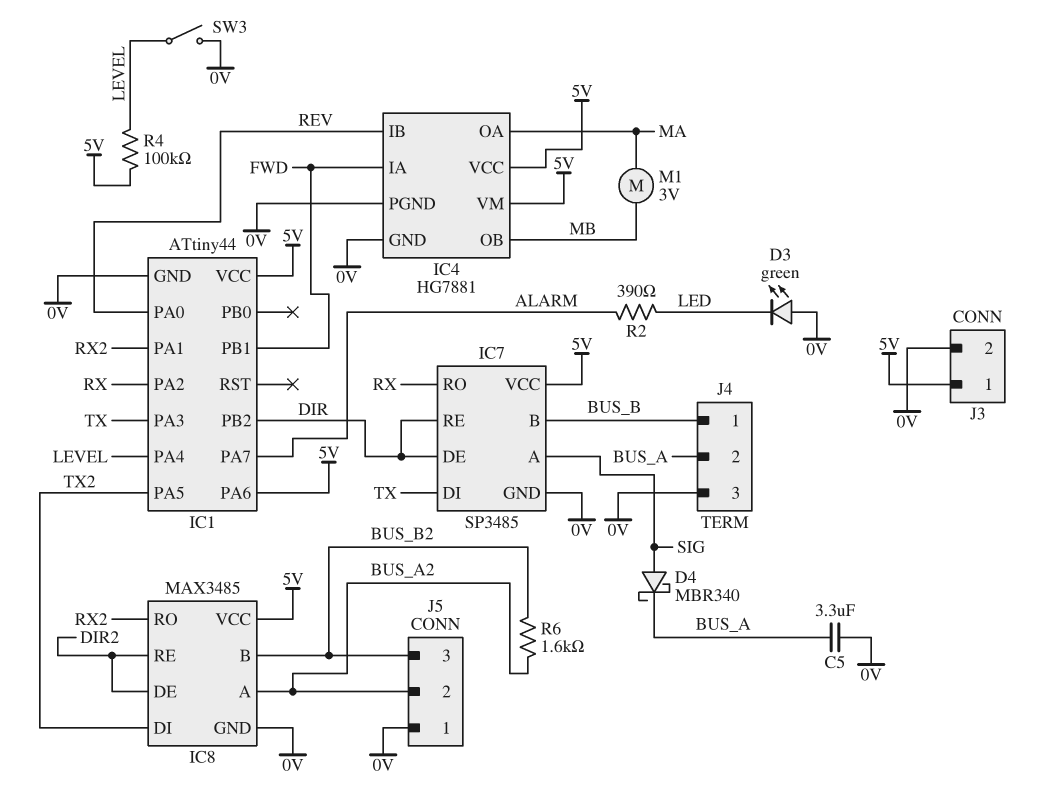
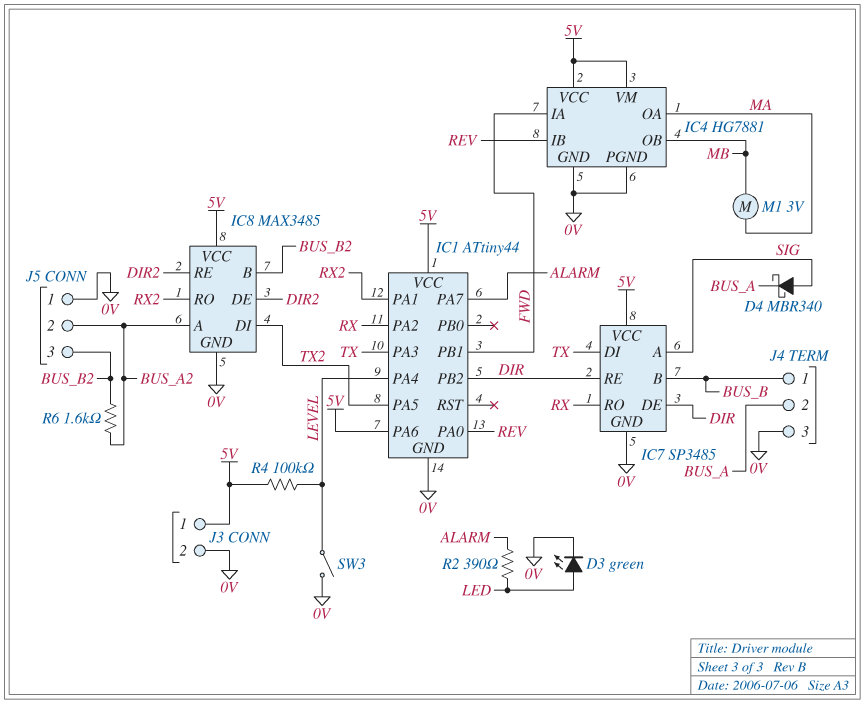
C5: 3.3uF (0V, BUS_A) -> none
D3: LED green (A 0V, K LED) -> LED green (A LED, K 0V)

